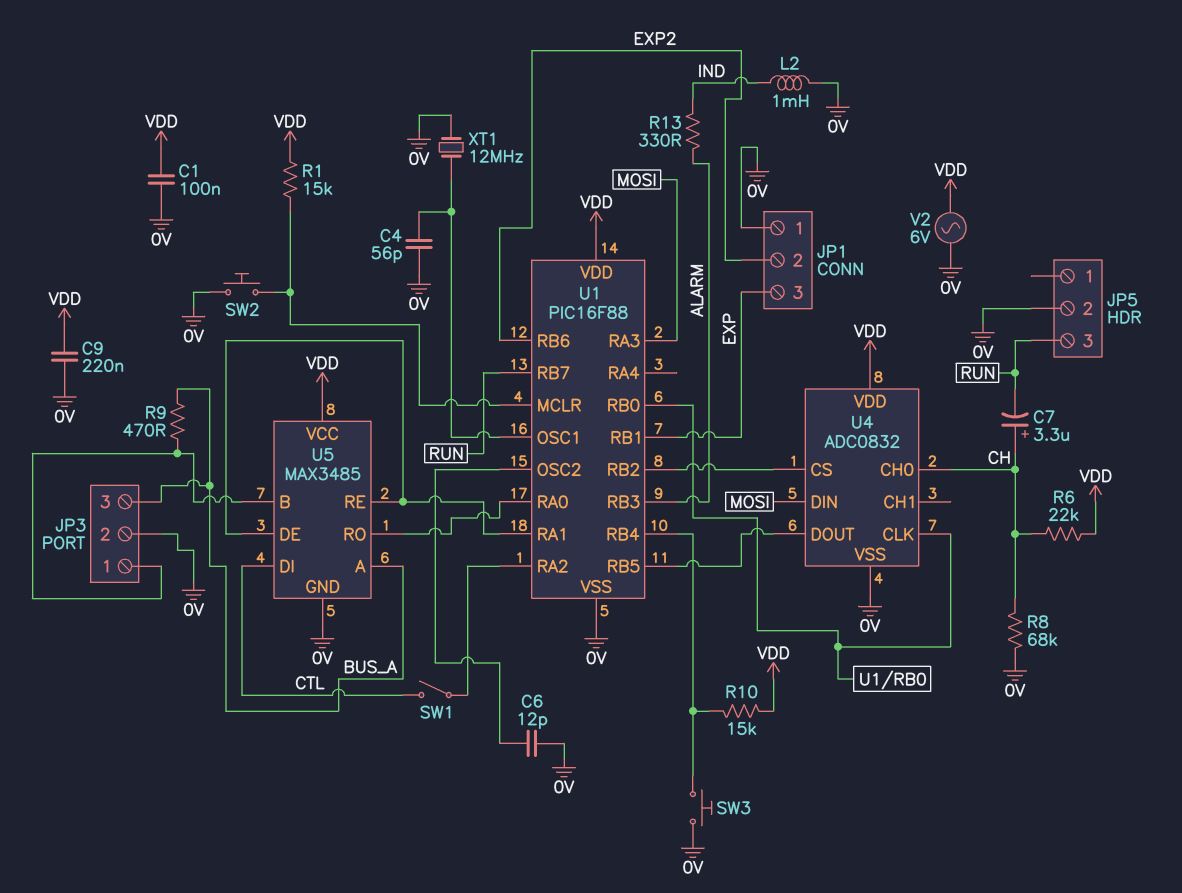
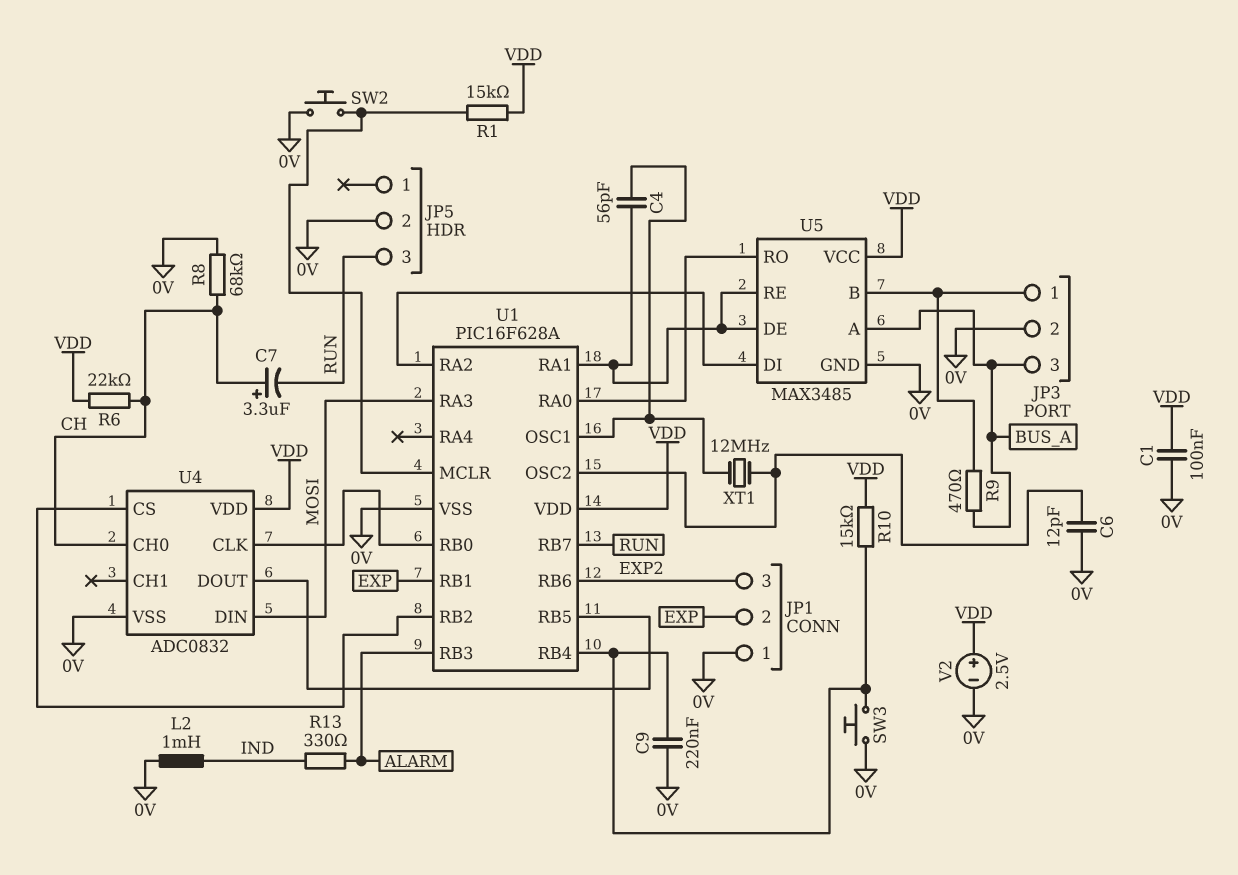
C4: 56pF (0V, U1/OSC1) -> 56pF (U1/OSC1, U1/RA1)
C9: 220nF (0V, VDD) -> 220nF (0V, U1/RB4)
JP1 pin 2: EXP2 -> EXP
JP1 pin 3: EXP -> EXP2
SW1: switch (CTL, U1/RA2) -> none
U1: PIC16F88 -> PIC16F628A
U5 pin DI: CTL -> U1/RA2
V2: AC 6V (0V, VDD) -> 2.5V (plus VDD, minus 0V)
XT1: 12MHz (0V, U1/OSC1) -> 12MHz (U1/OSC1, U1/OSC2)

